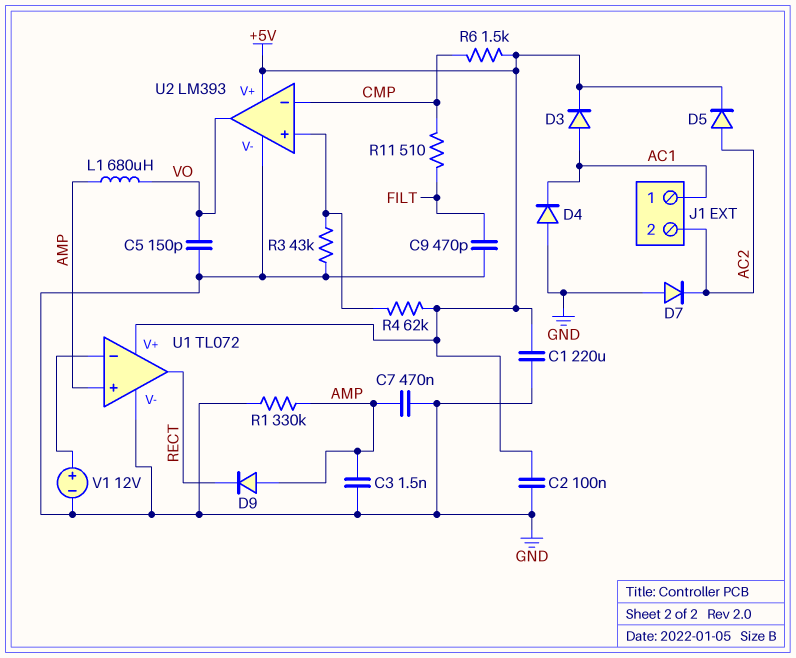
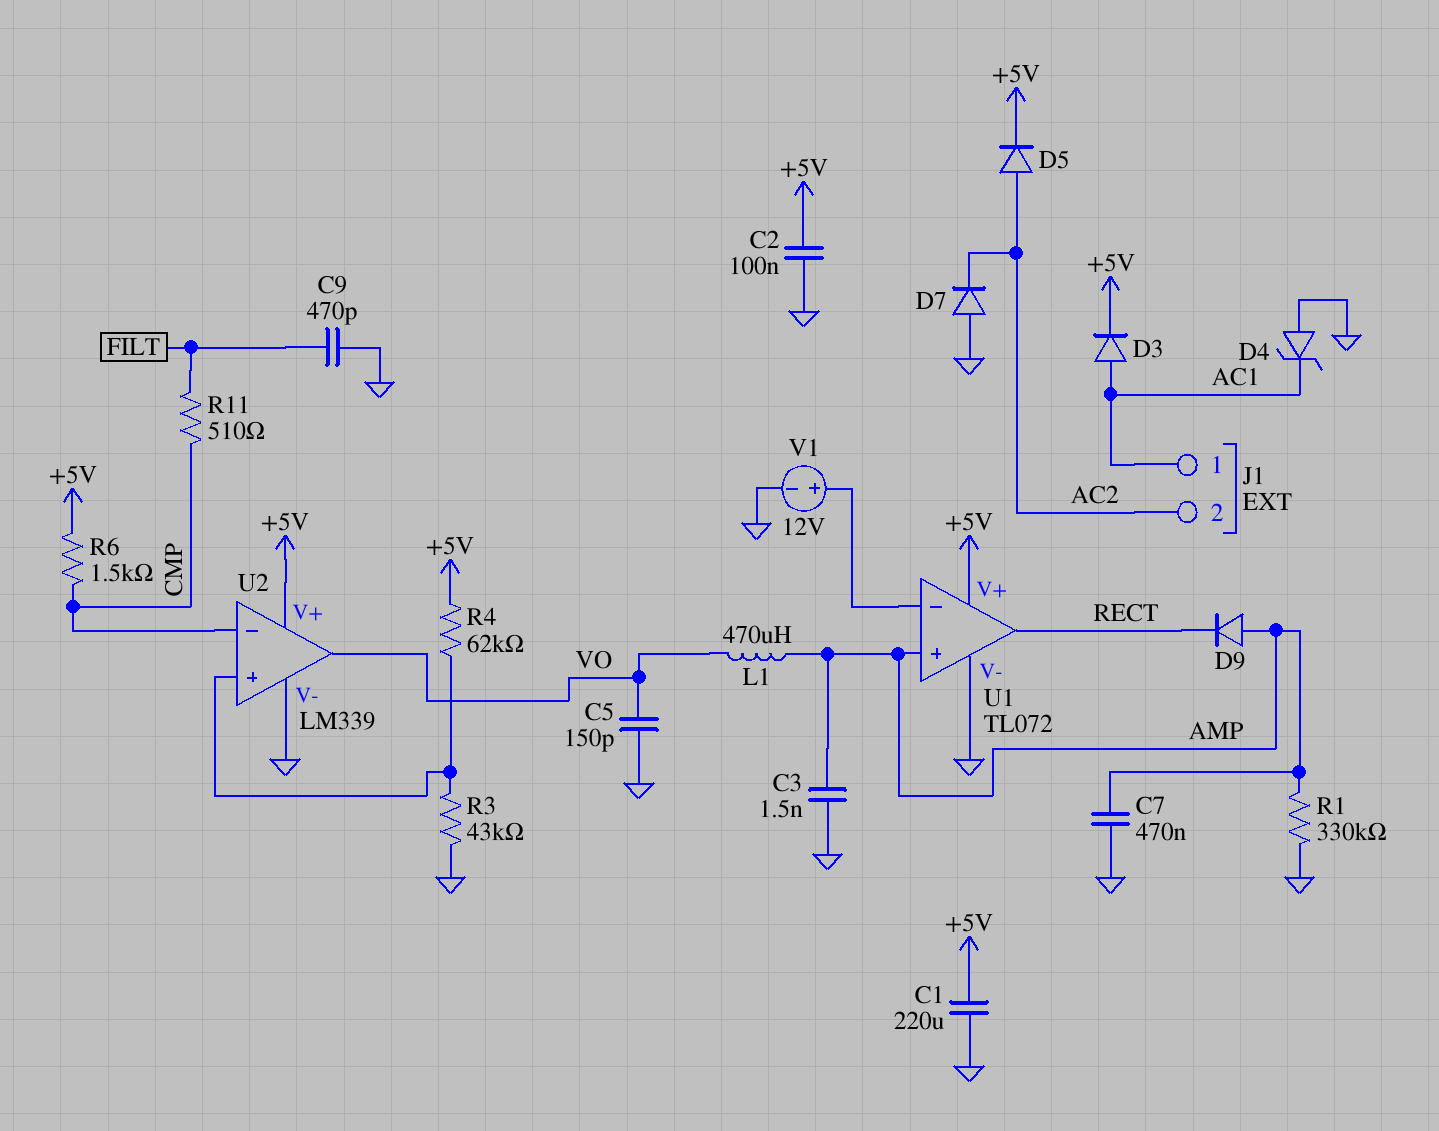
D4: diode (A GND, K AC1) -> zener (A GND, K AC1)
L1: 680uH (AMP, VO) -> 470uH (AMP, VO)
U2: LM393 -> LM339

